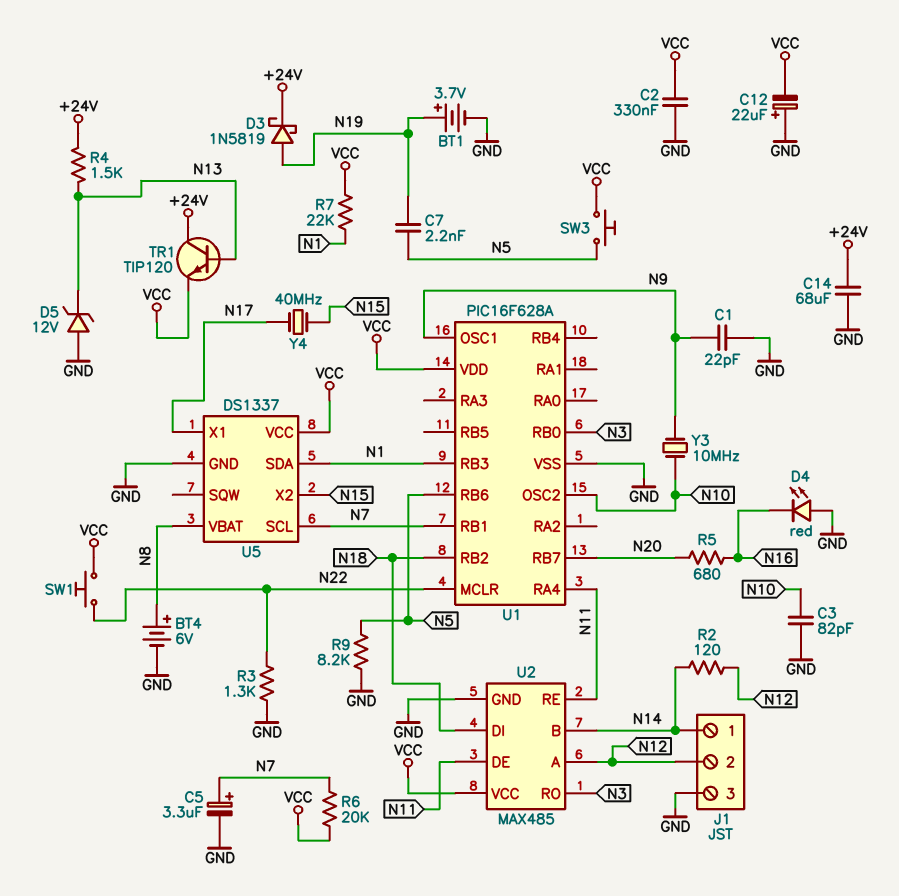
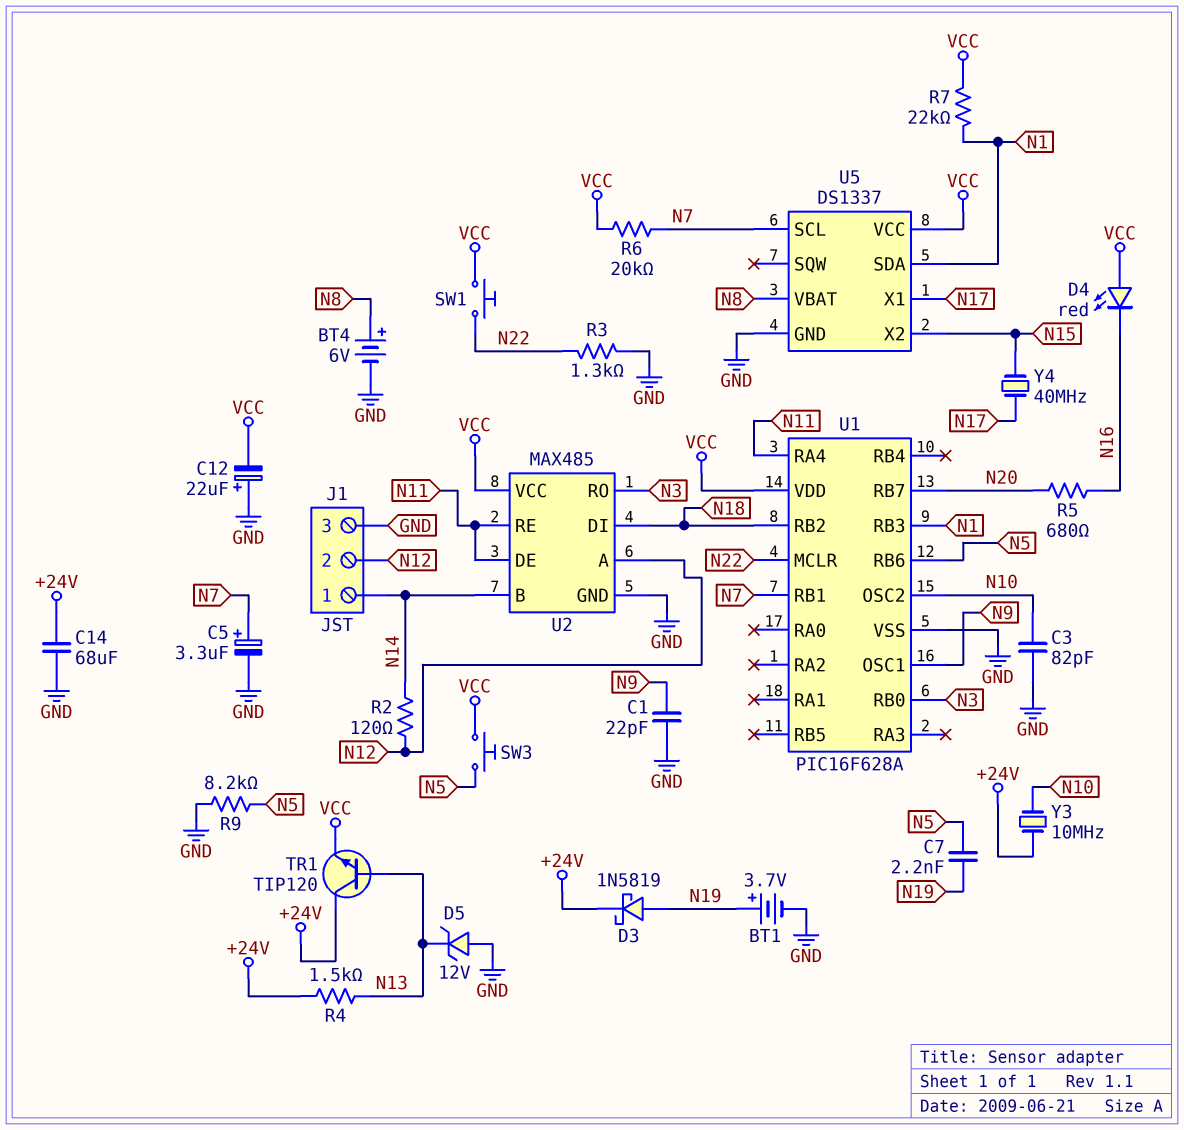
C2: 330nF (GND, VCC) -> none
D4: LED red (A GND, K N16) -> LED red (A VCC, K N16)
Y3: 10MHz (N9, N10) -> 10MHz (+24V, N10)

